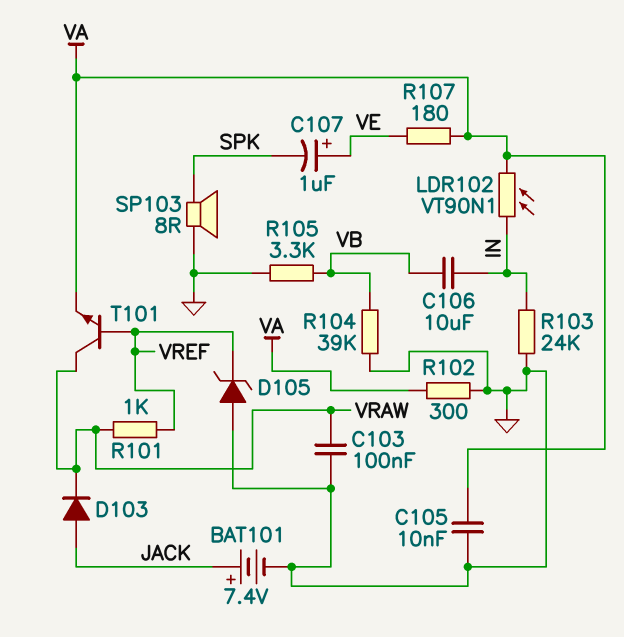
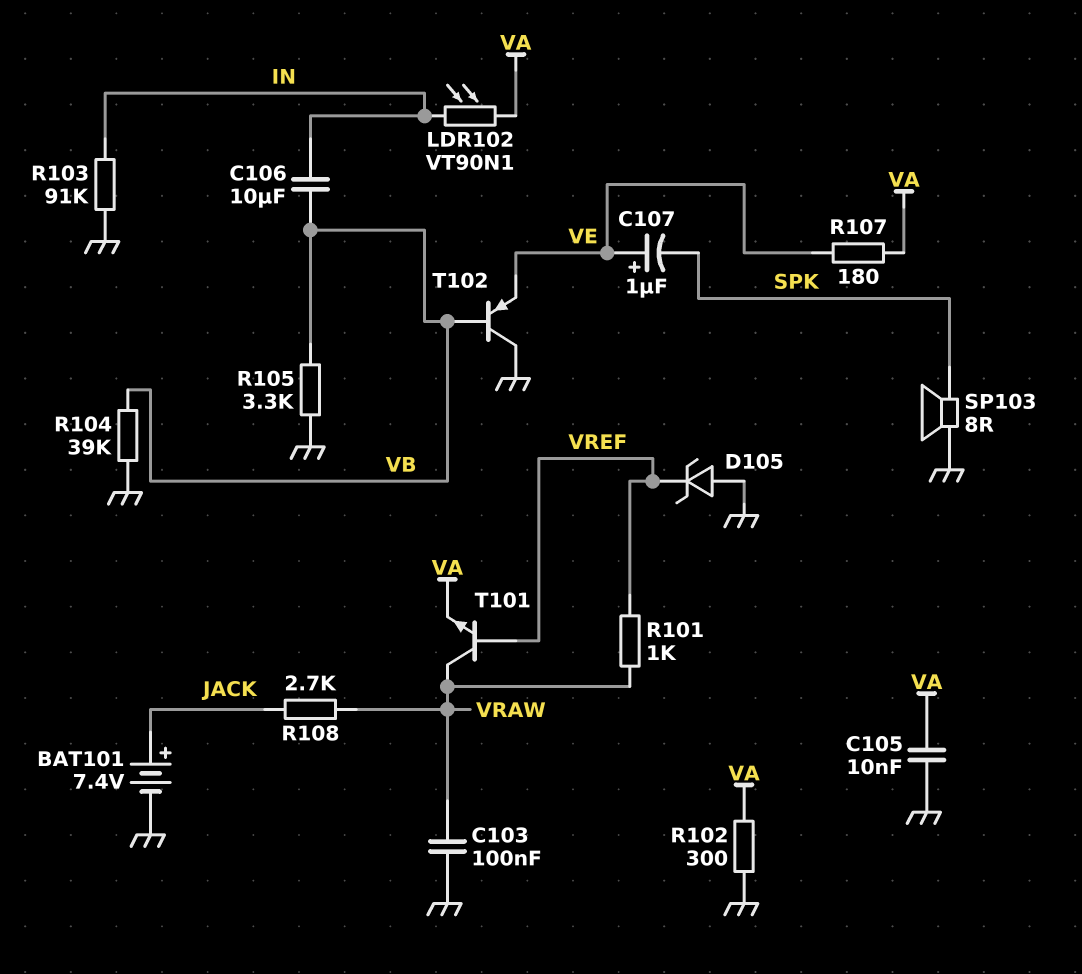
D103: diode (A JACK, K VRAW) -> none
R103: 24k (GND, IN) -> 91k (GND, IN)
R108: none -> 2.7k (JACK, VRAW)
T102: none -> PNP (B VB, C GND, E VE)

